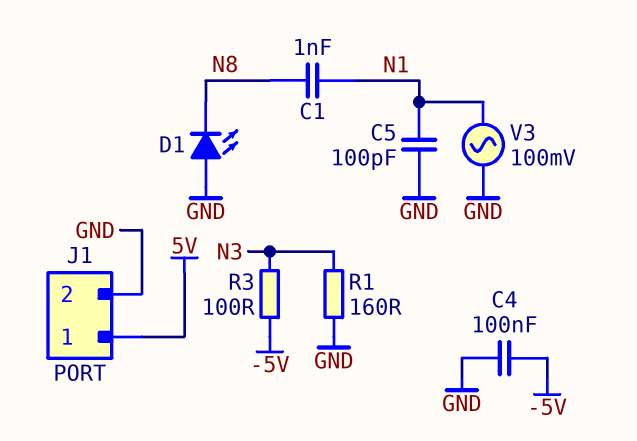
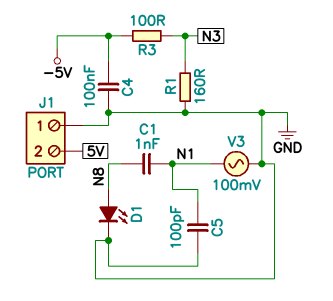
D1: LED (A GND, K N8) -> LED (A N8, K GND)
J1 pin 1: 5V -> GND
J1 pin 2: GND -> 5V

